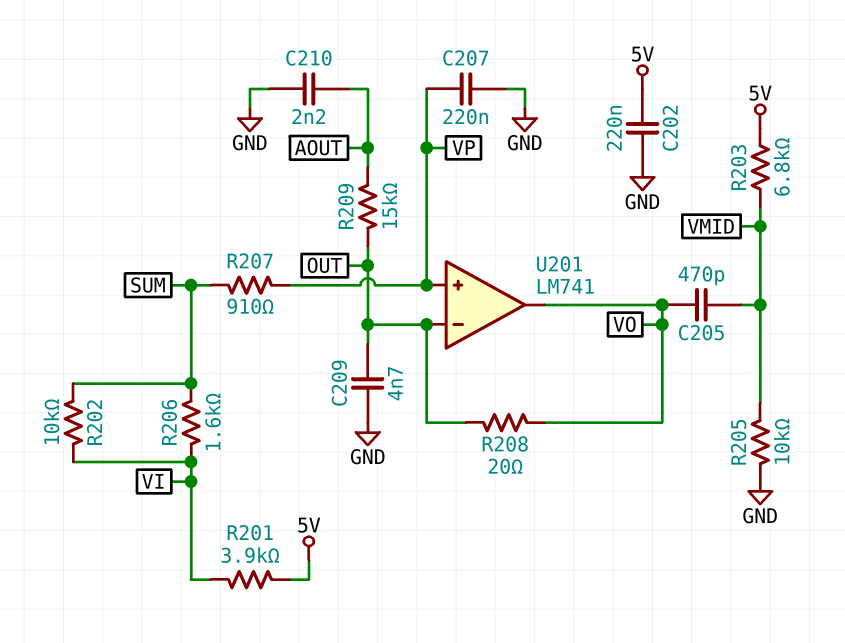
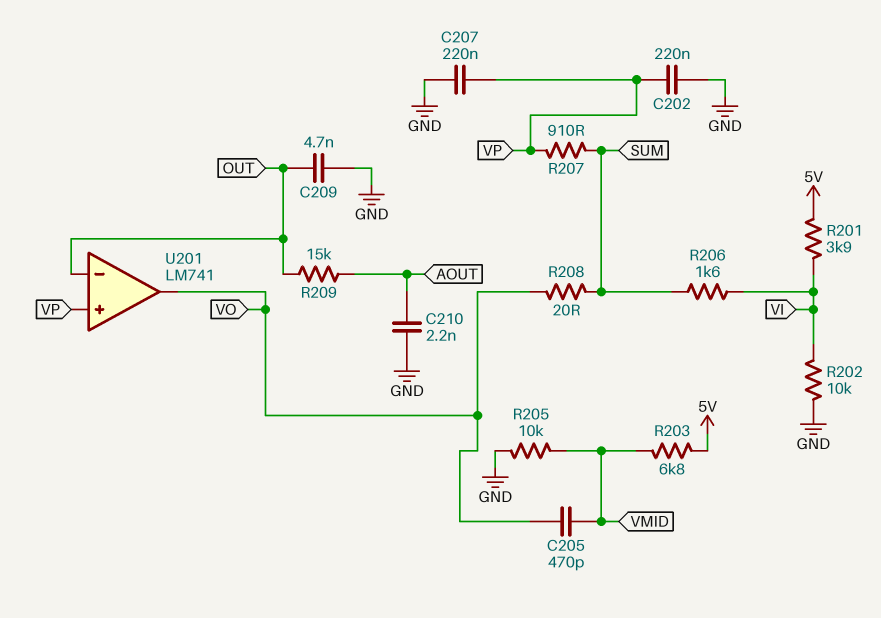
C202: 220nF (5V, GND) -> 220nF (GND, VP)
R202: 10k (SUM, VI) -> 10k (GND, VI)
R208: 20 (OUT, VO) -> 20 (SUM, VO)

